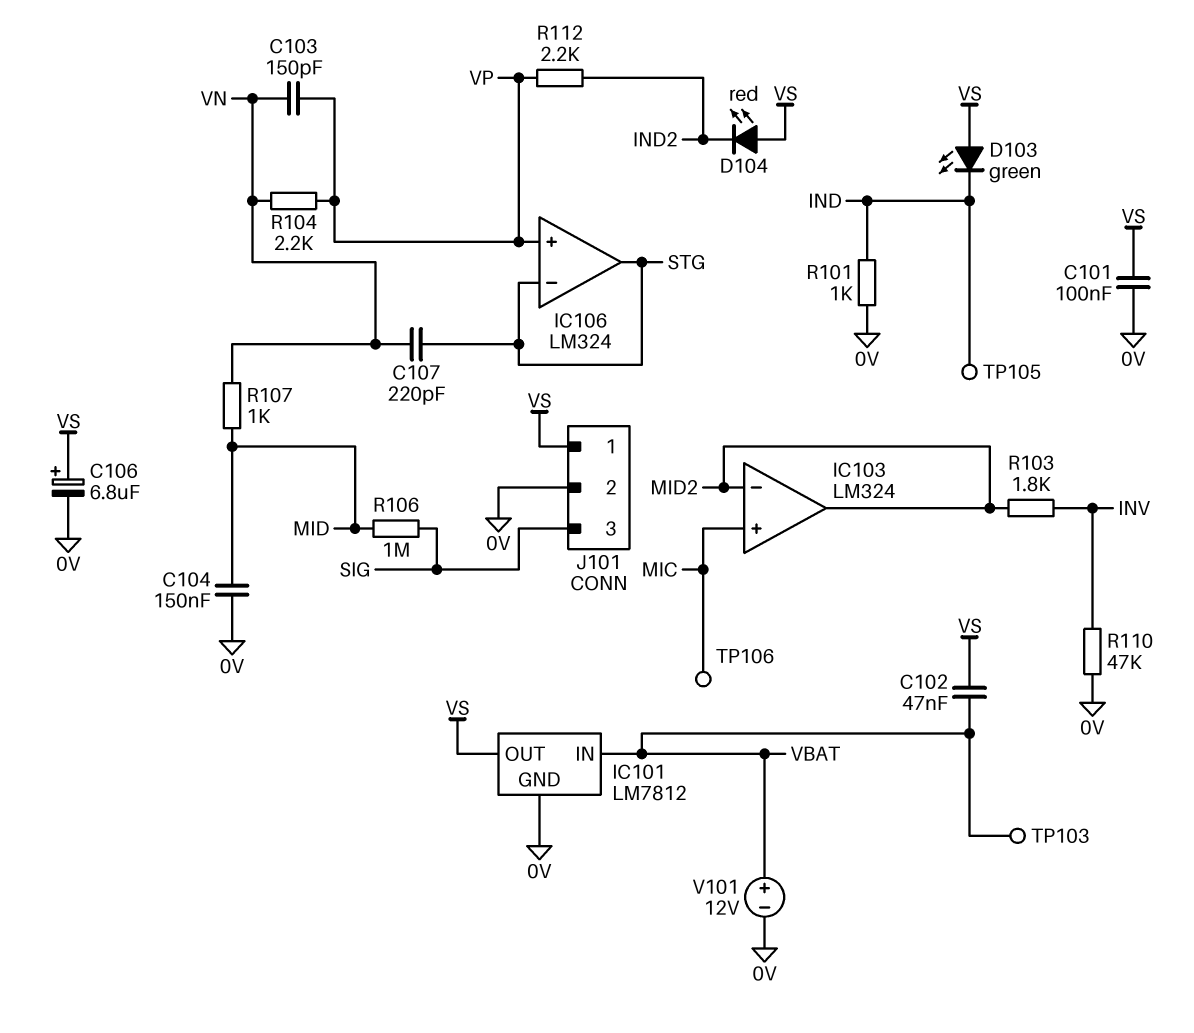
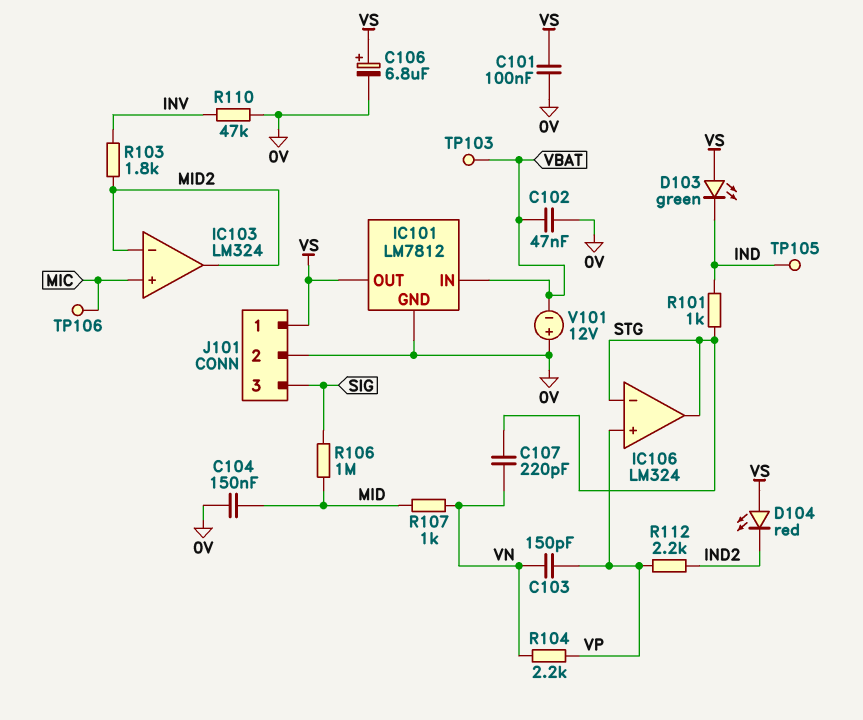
C102: 47nF (VBAT, VS) -> 47nF (0V, VBAT)
R101: 1k (0V, IND) -> 1k (IND, STG)
V101: 12V (plus VBAT, minus 0V) -> 12V (plus 0V, minus VBAT)

